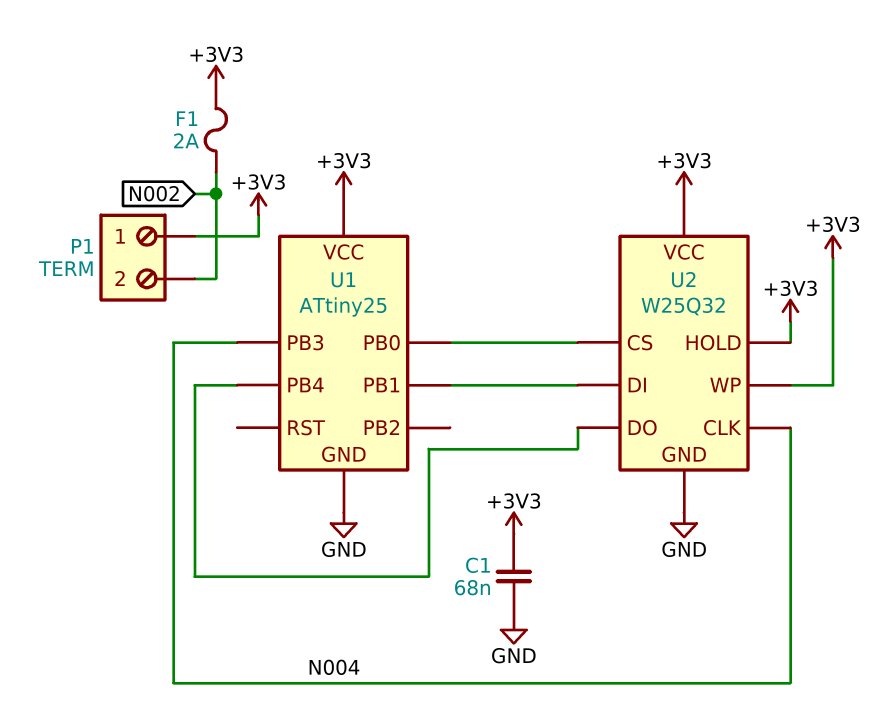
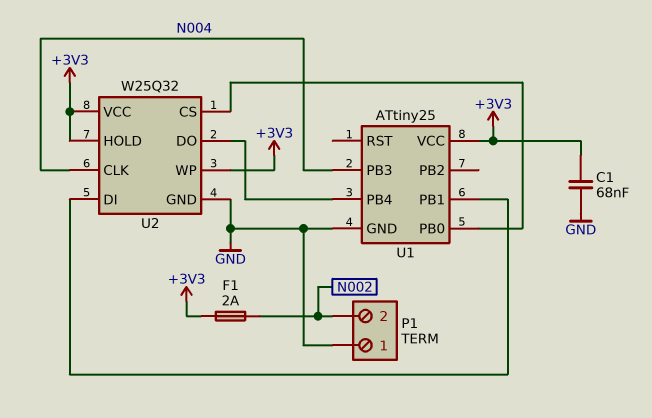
P1 pin 1: +3V3 -> GND

